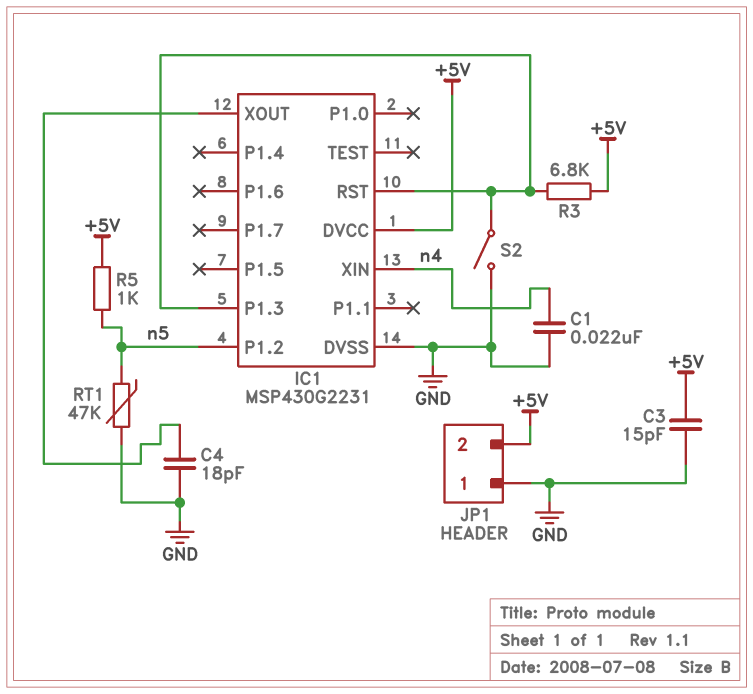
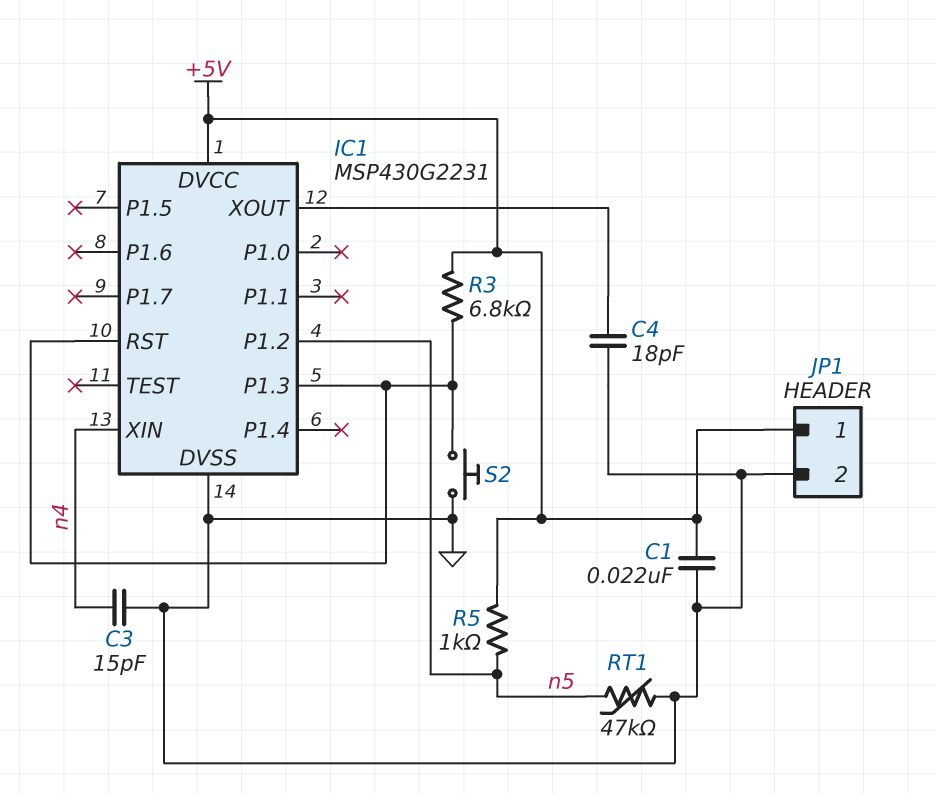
C1: 22nF (GND, n4) -> 22nF (+5V, GND)
C3: 15pF (+5V, GND) -> 15pF (GND, n4)
JP1 pin 1: GND -> +5V
JP1 pin 2: +5V -> GND
S2: switch (GND, IC1/P1.3) -> button (GND, IC1/P1.3)

